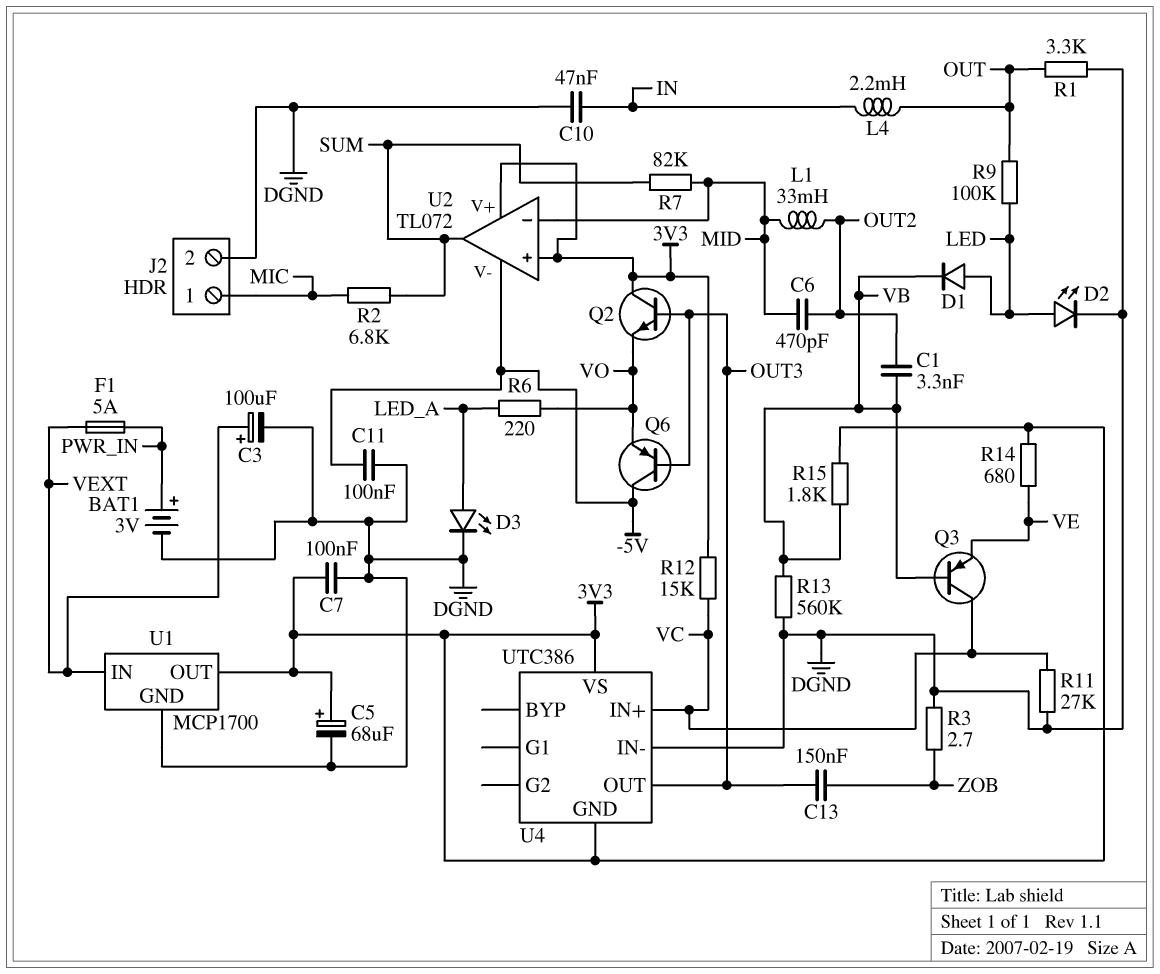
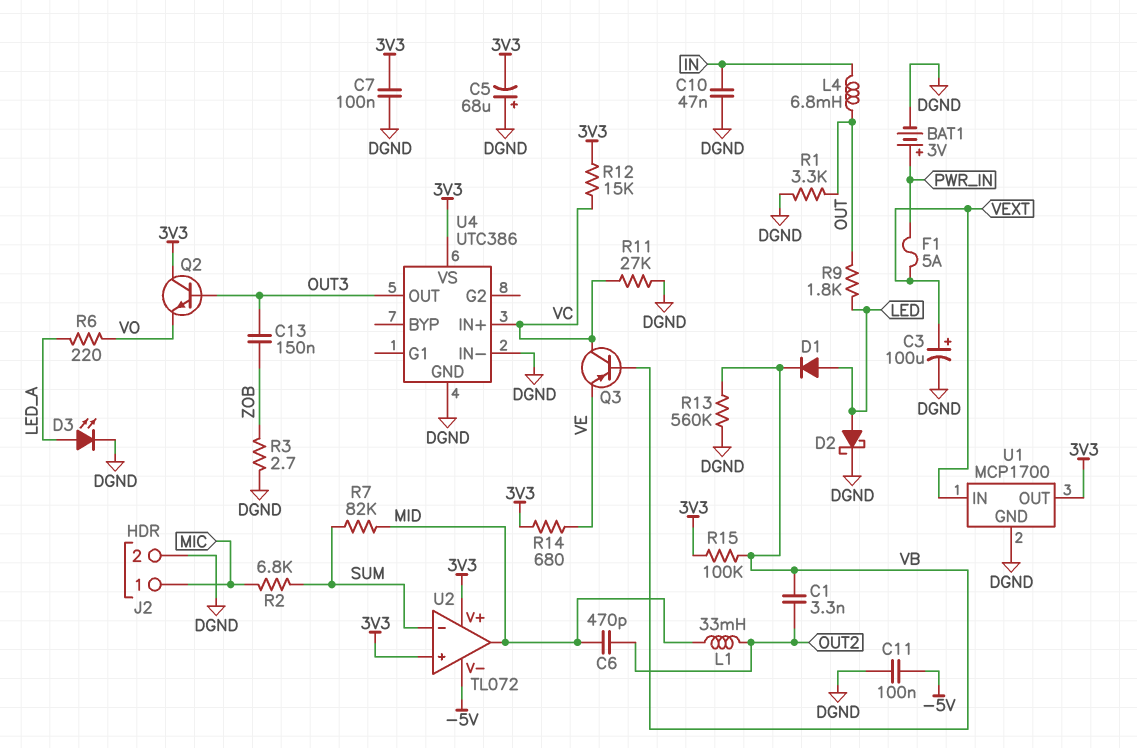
C5: 68uF (plus 3V3, minus DGND) -> 68uF (plus DGND, minus 3V3)
D2: LED (A LED, K DGND) -> schottky (A LED, K DGND)
L4: 2.2mH (IN, OUT) -> 6.8mH (IN, OUT)
Q6: PNP (B OUT3, C -5V, E VO) -> none
R9: 100k (LED, OUT) -> 1.8k (LED, OUT)
R15: 1.8k (3V3, VB) -> 100k (3V3, VB)
U2 pin in-: MID -> SUM
U2 pin out: SUM -> MID
U4 pin GND: 3V3 -> DGND

